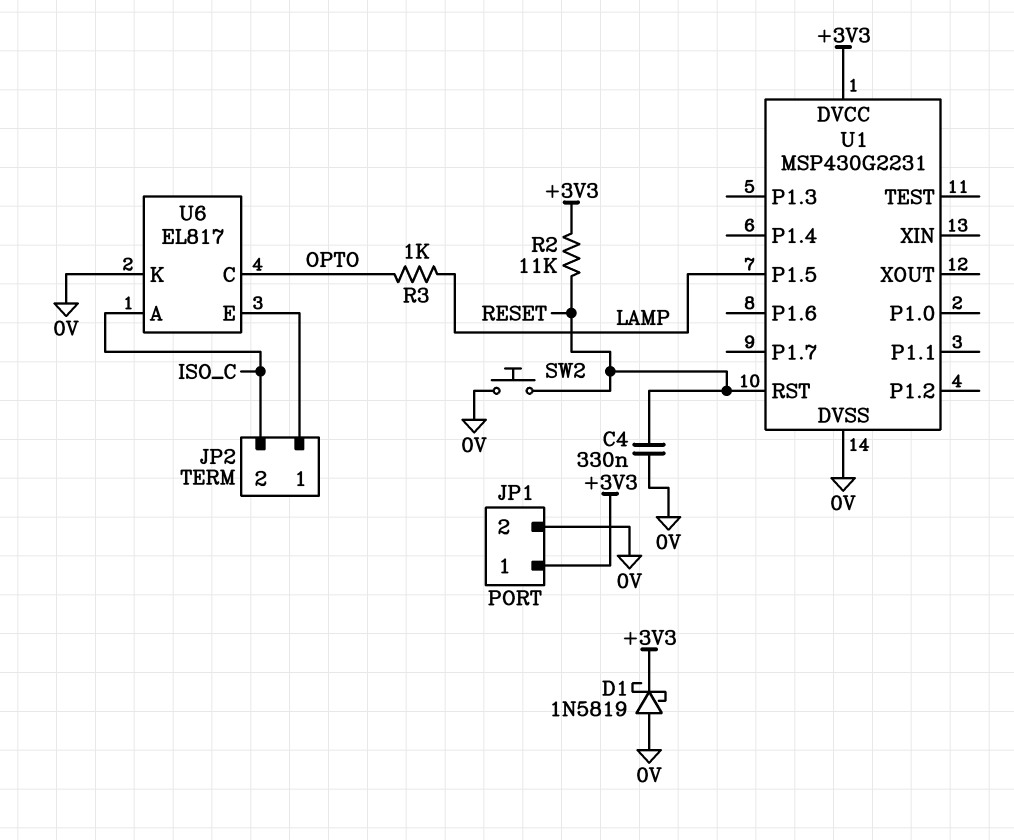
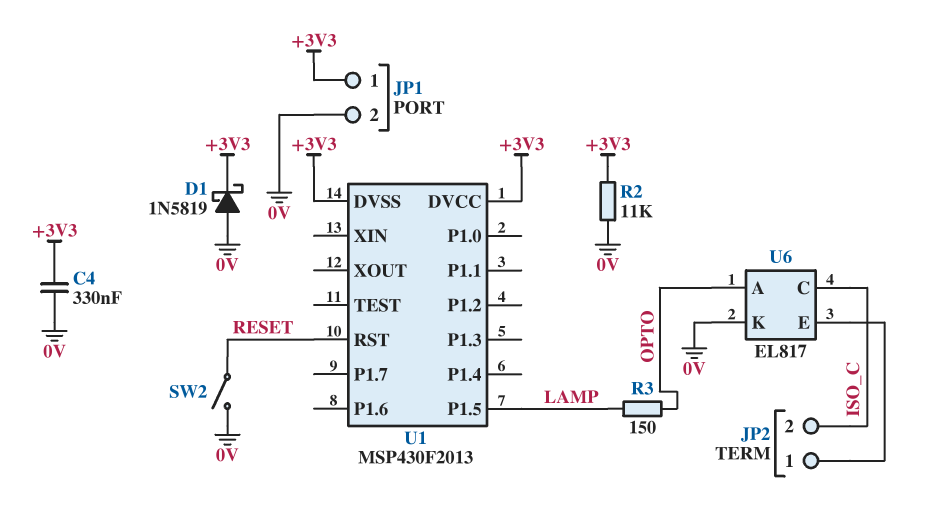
C4: 330nF (0V, RESET) -> 330nF (+3V3, 0V)
R2: 11k (+3V3, RESET) -> 11k (+3V3, 0V)
R3: 1k (LAMP, OPTO) -> 150 (LAMP, OPTO)
SW2: button (0V, RESET) -> switch (0V, RESET)
U1: MSP430G2231 -> MSP430F2013
U1 pin DVSS: 0V -> +3V3
U6 pin A: ISO_C -> OPTO
U6 pin C: OPTO -> ISO_C

